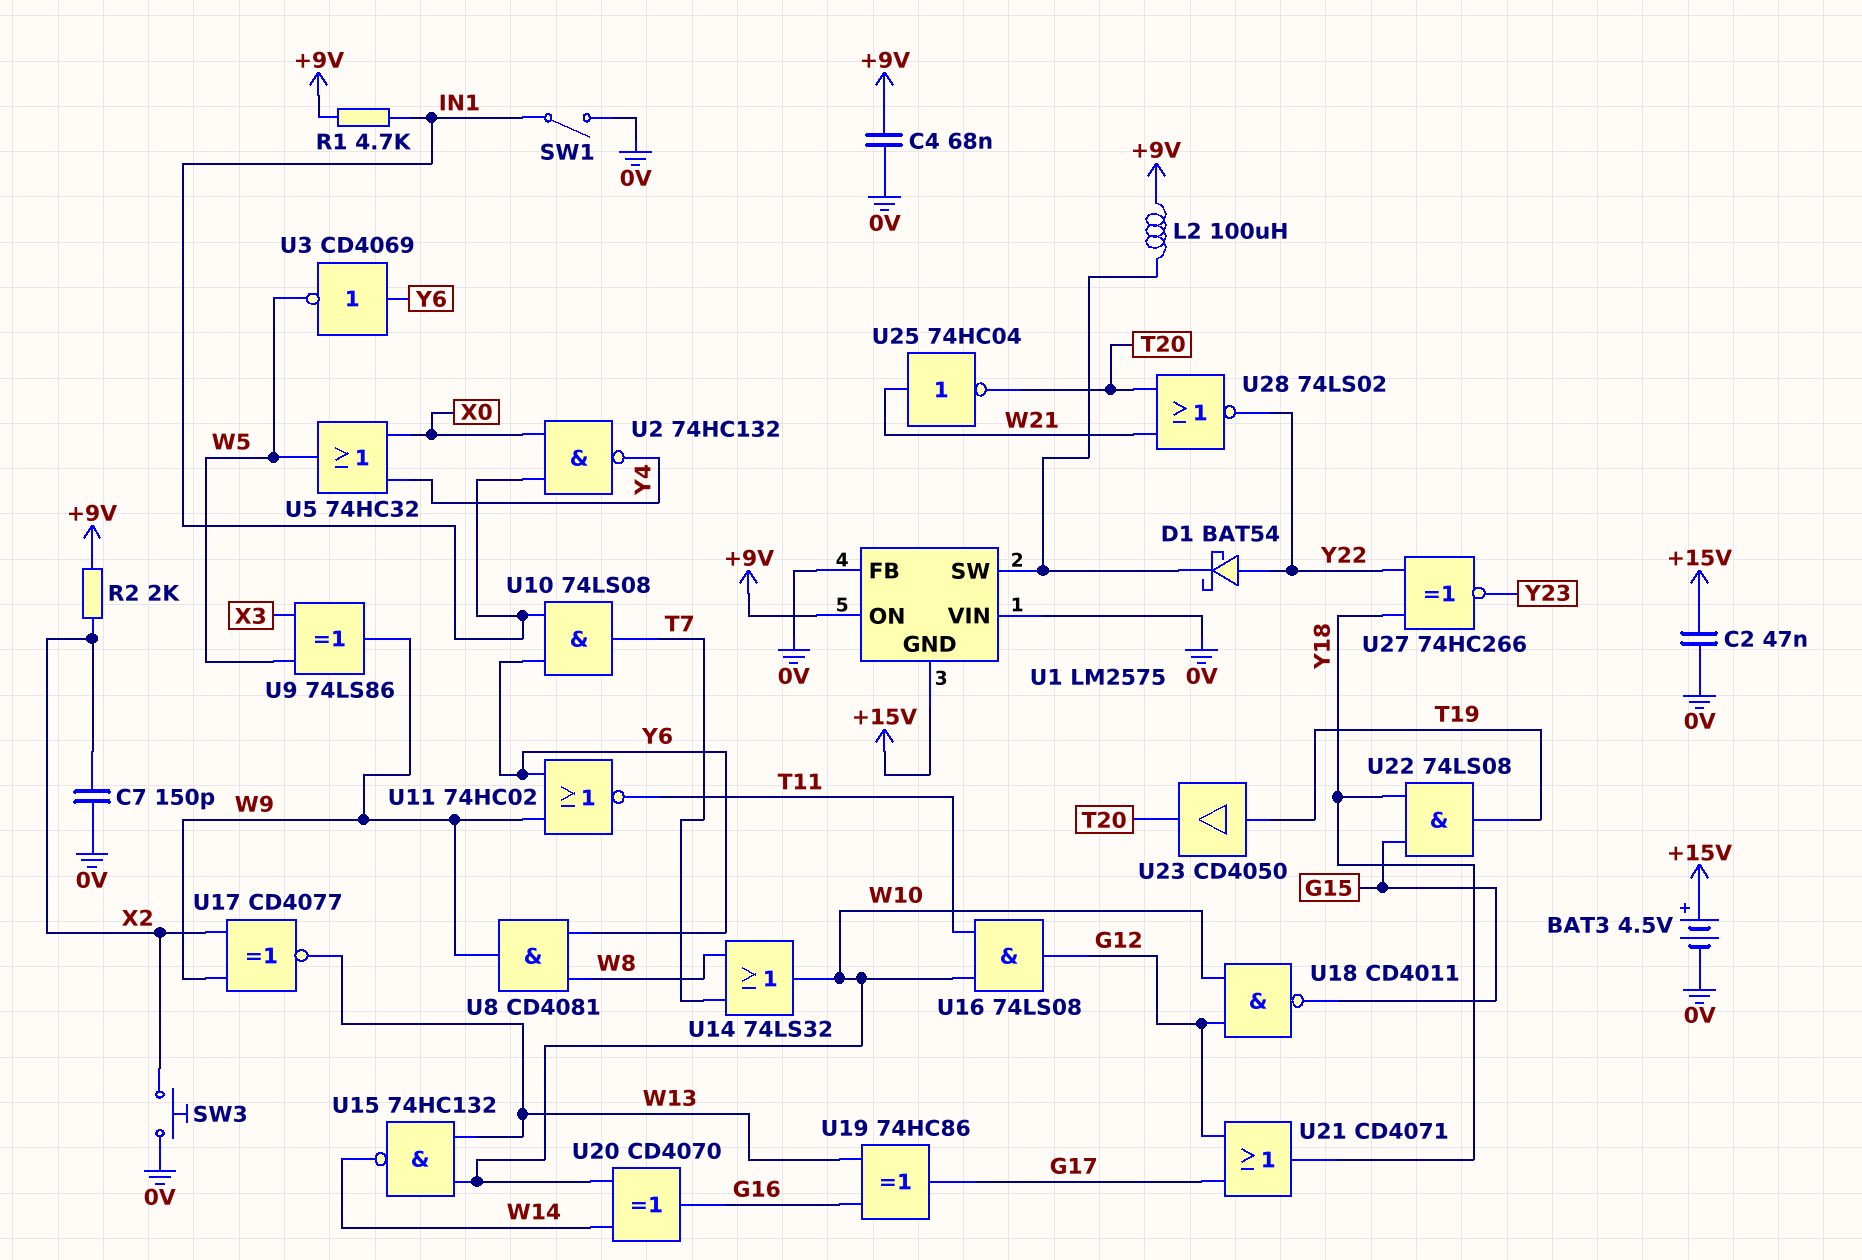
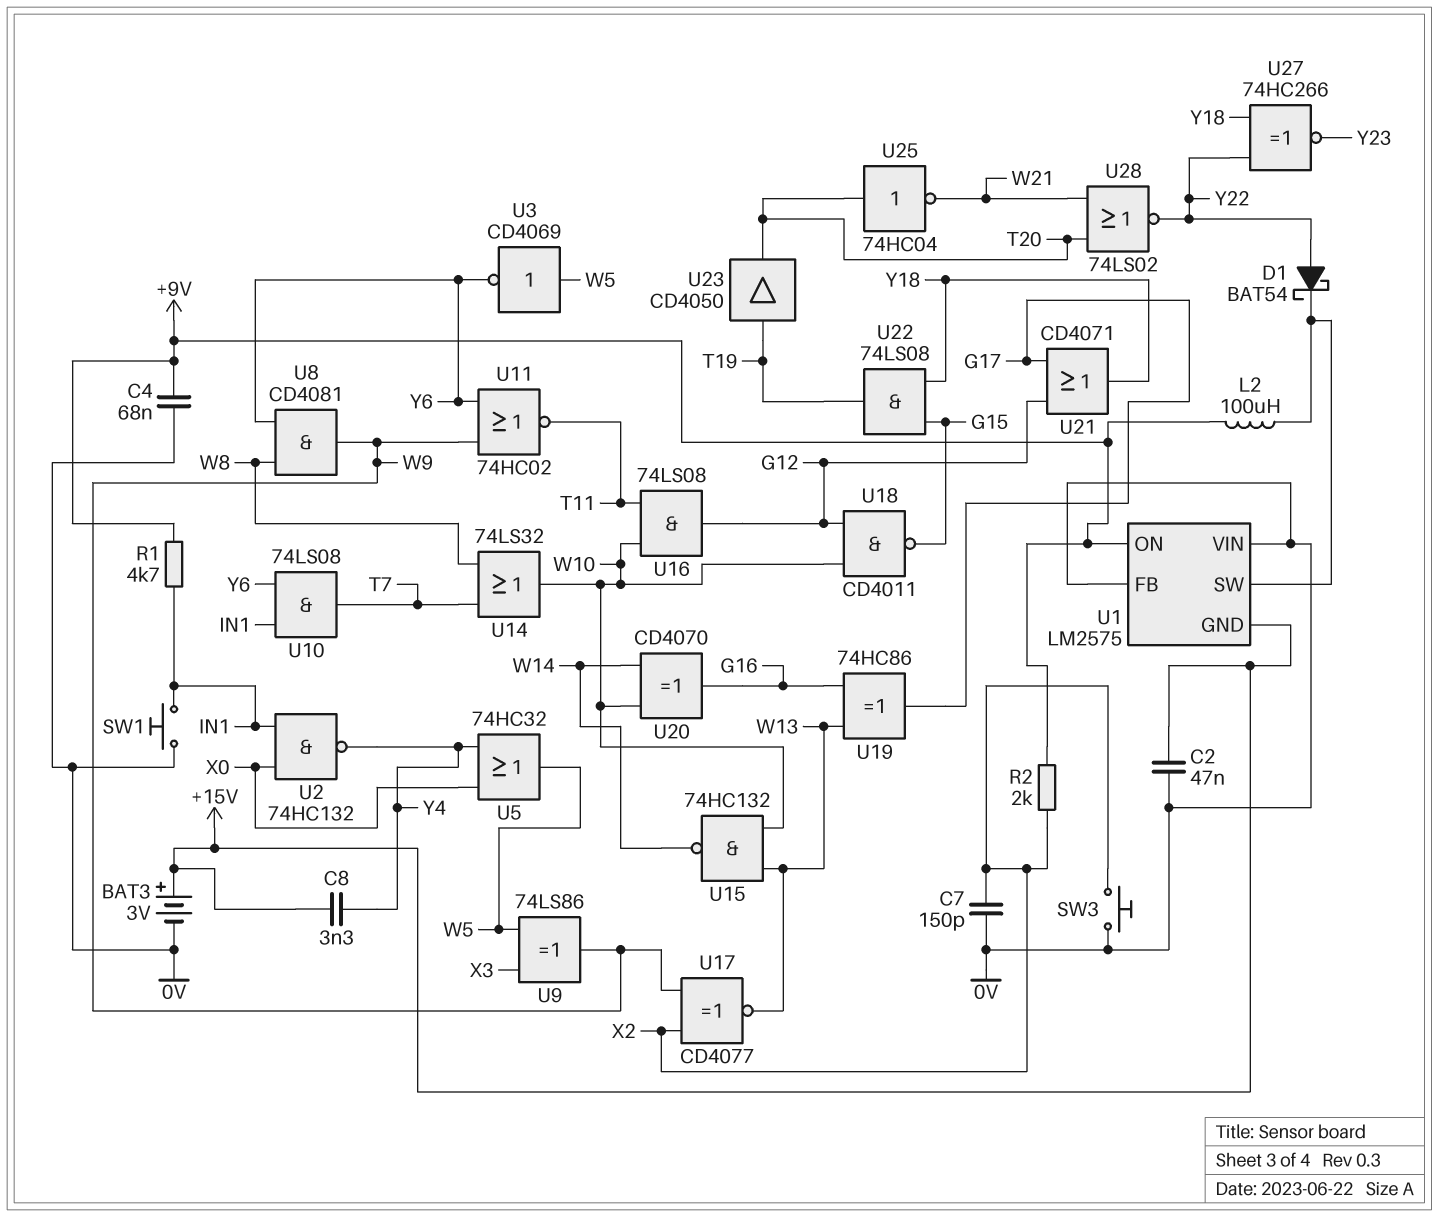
BAT3: 4.5V (plus +15V, minus 0V) -> 3V (plus +15V, minus 0V)
C8: none -> 3.3nF (+15V, Y4)
SW1: switch (0V, IN1) -> button (0V, IN1)
U3: NOT CD4069 (in Y6, out W5) -> NOT CD4069 (in W5, out Y6)
U25: NOT 74HC04 (in W21, out T20) -> NOT 74HC04 (in T20, out W21)

